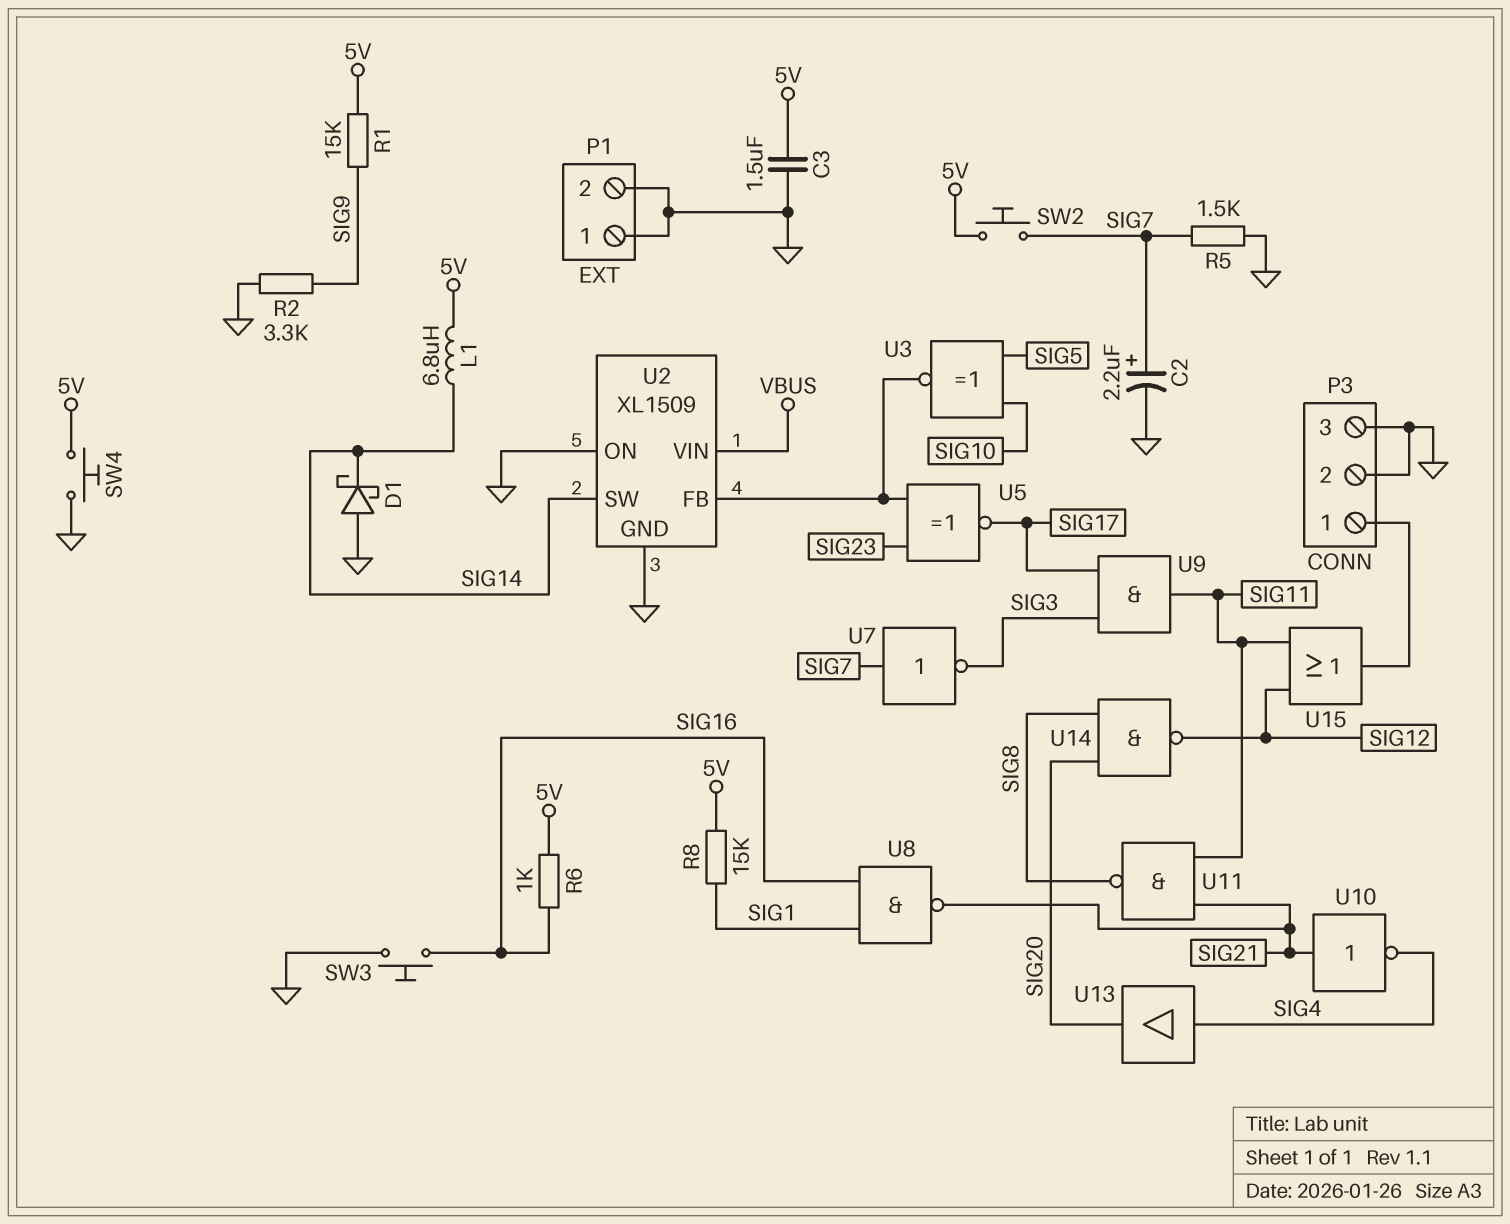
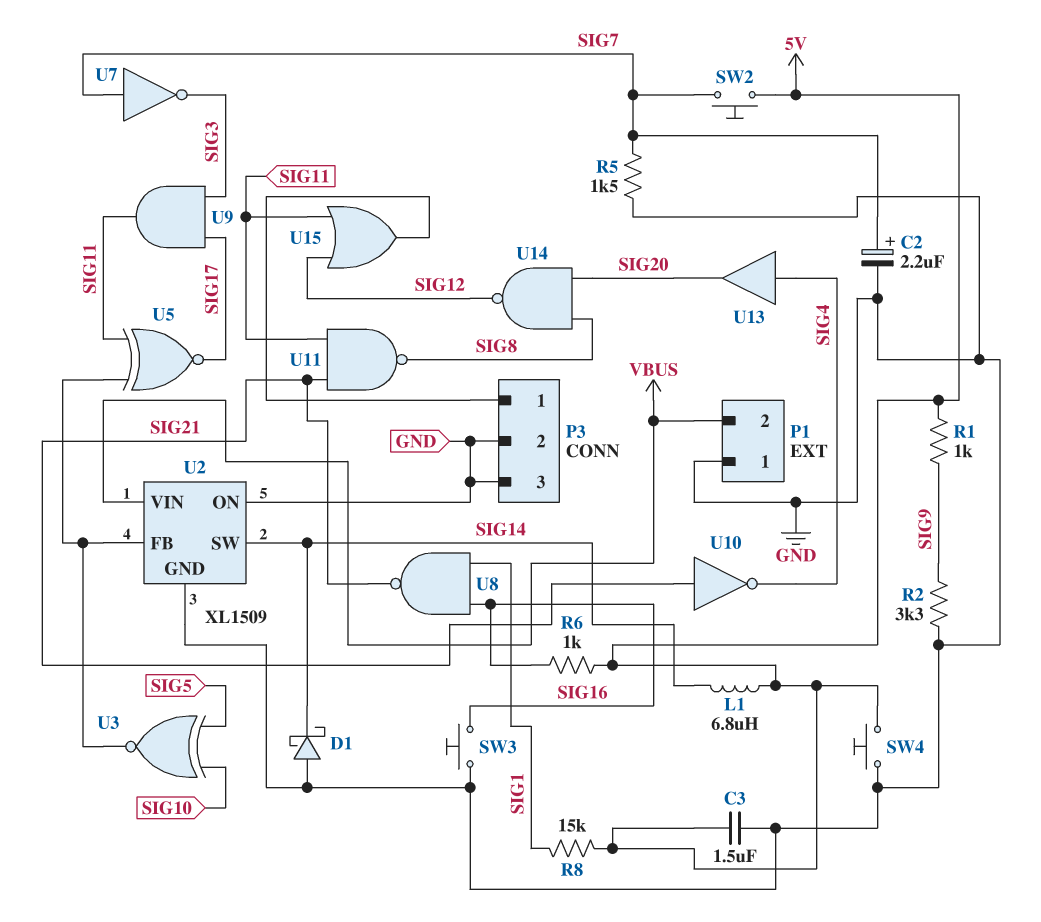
P1 pin 2: GND -> VBUS
R1: 15k (5V, SIG9) -> 1k (5V, SIG9)
U5: XNOR (in SIG23, in U2/FB, out SIG17) -> XNOR (in SIG11, in U2/FB, out SIG17)

